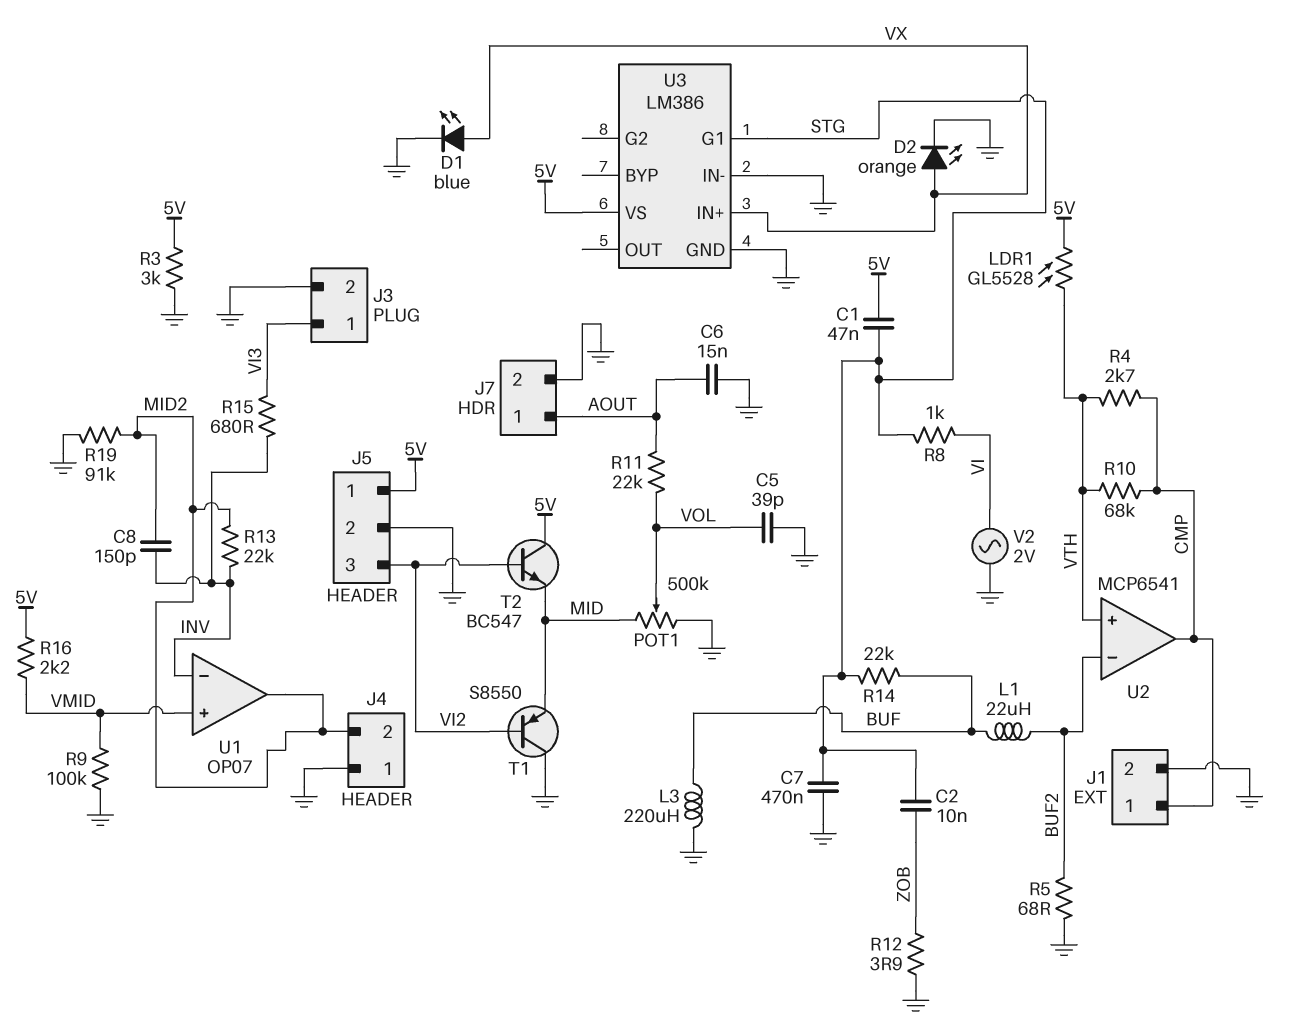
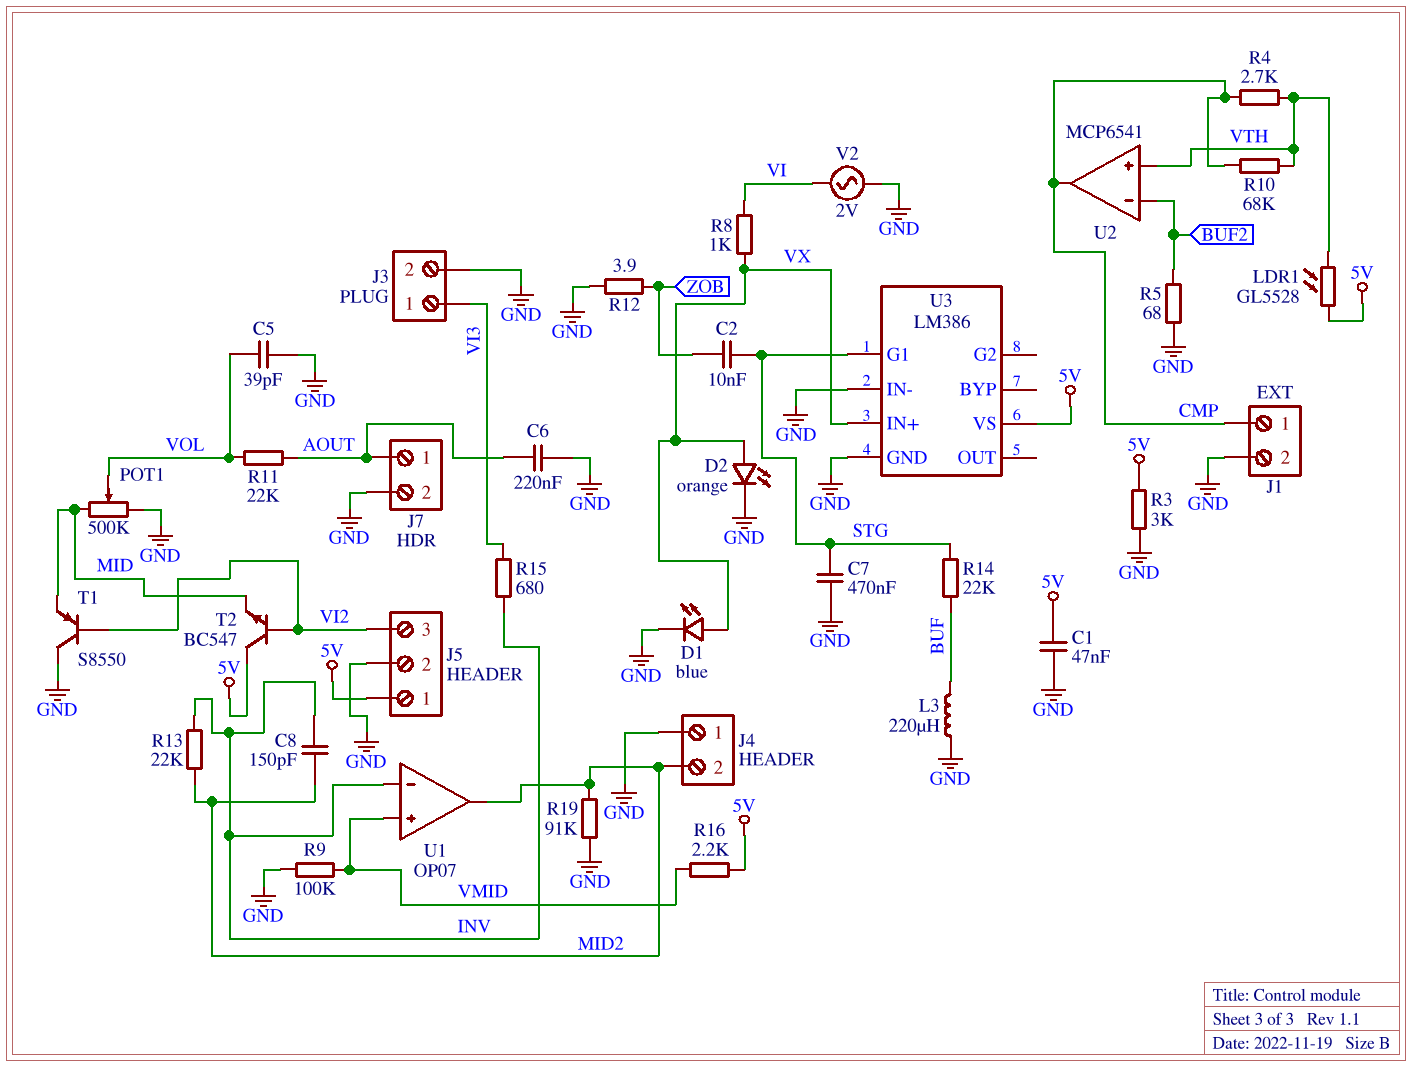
C1: 47nF (5V, STG) -> 47nF (5V, GND)
C6: 15nF (AOUT, GND) -> 220nF (AOUT, GND)
L1: 22uH (BUF, BUF2) -> none
R8: 1k (STG, VI) -> 1k (VI, VX)

